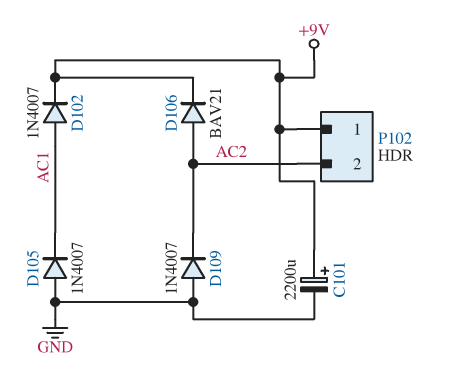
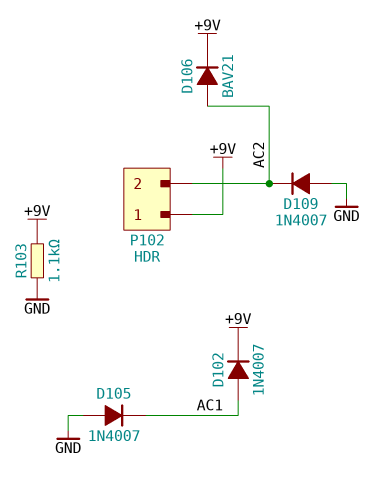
C101: 2200uF (plus +9V, minus GND) -> none
R103: none -> 1.1k (+9V, GND)

